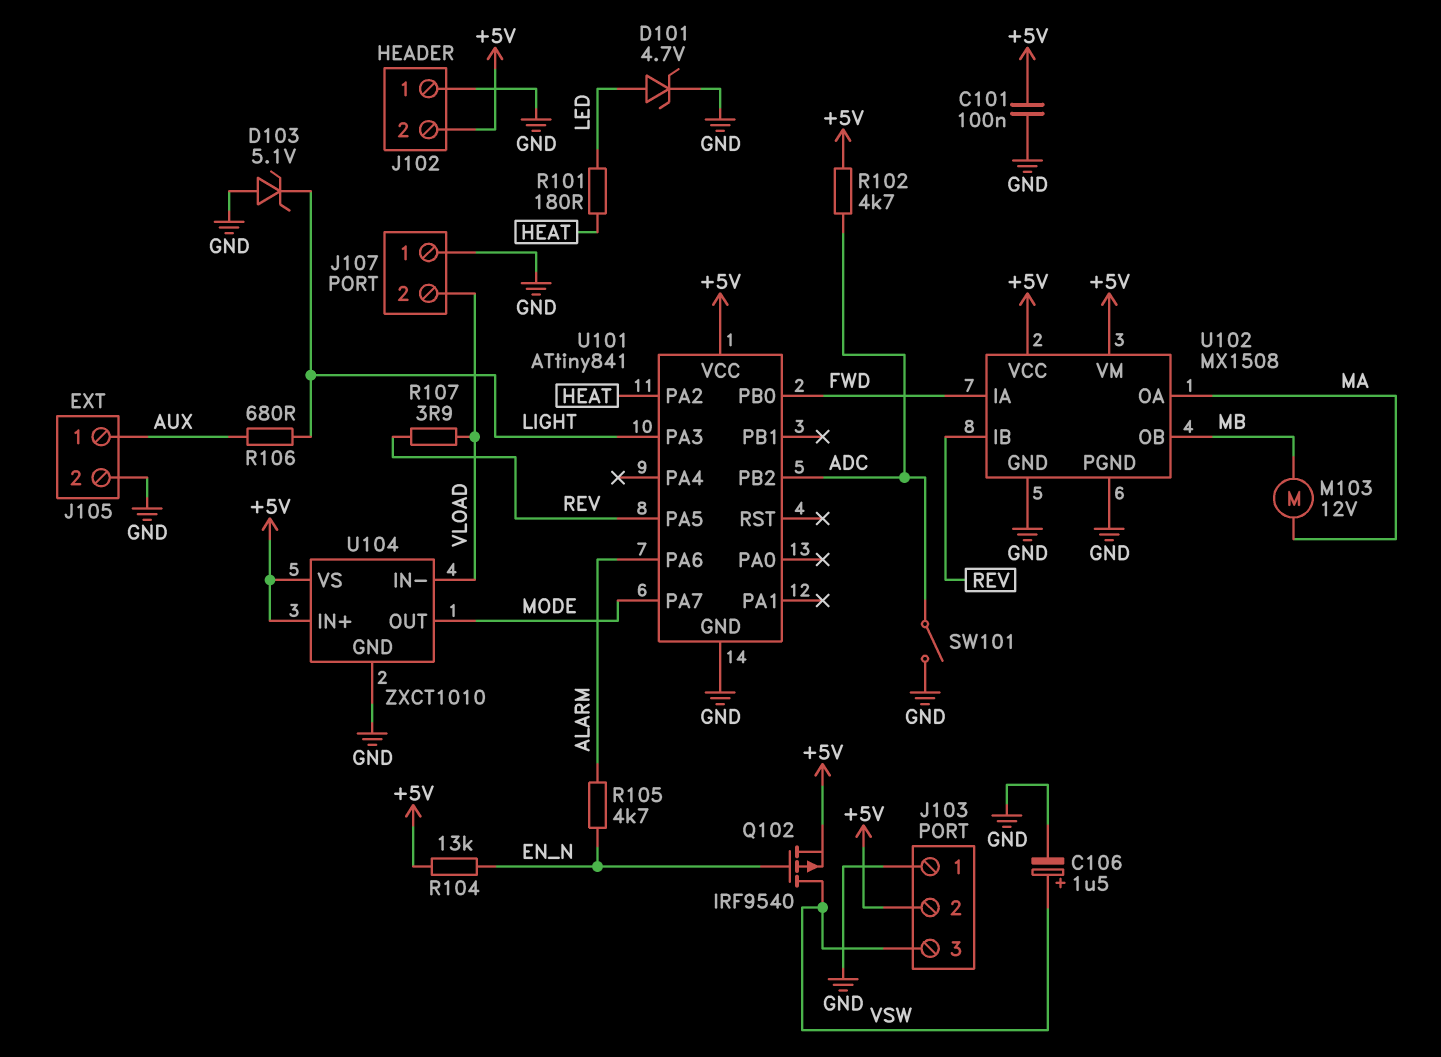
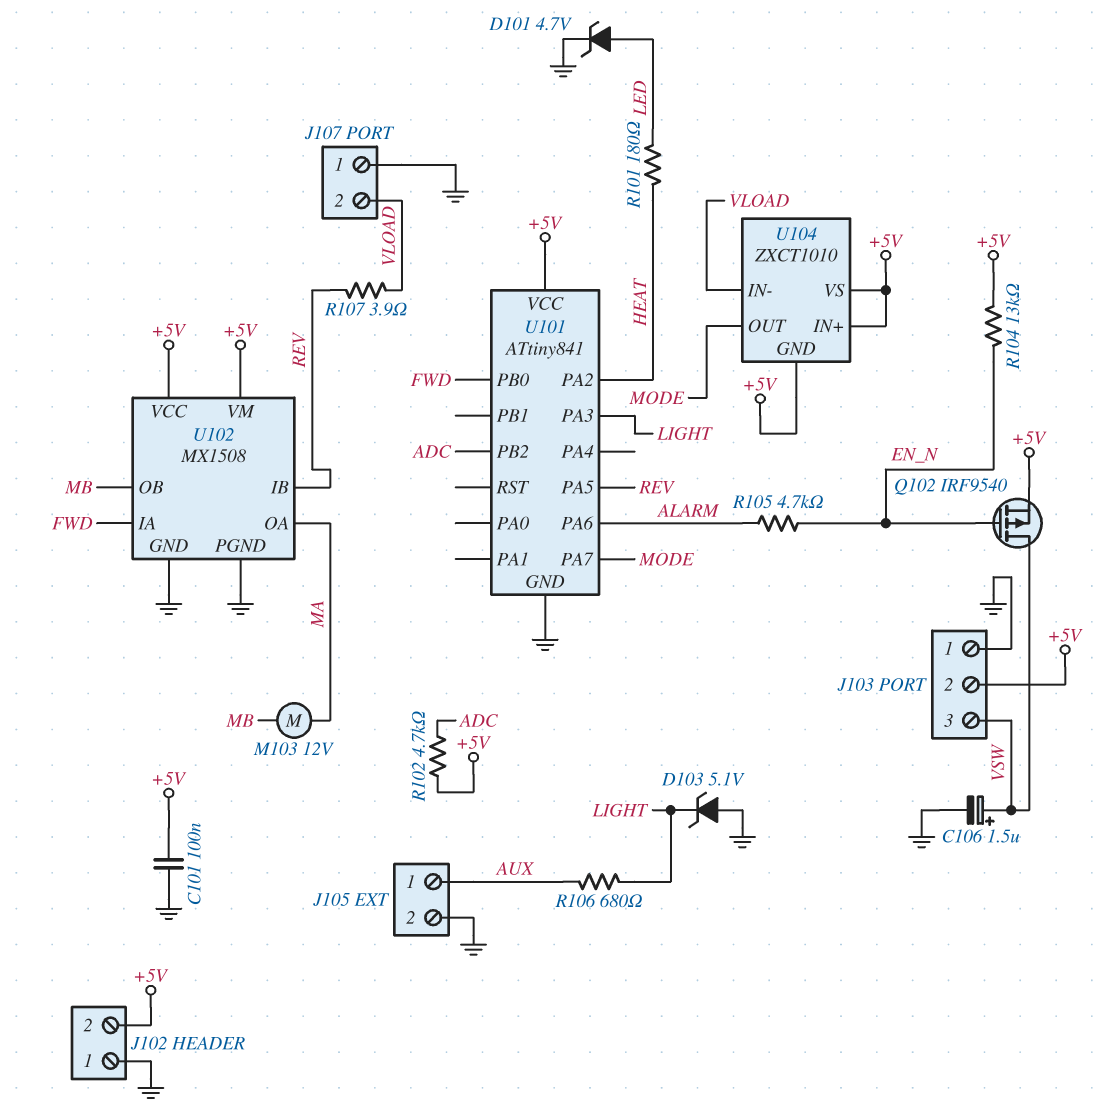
SW101: switch (ADC, GND) -> none
U104 pin GND: GND -> +5V

